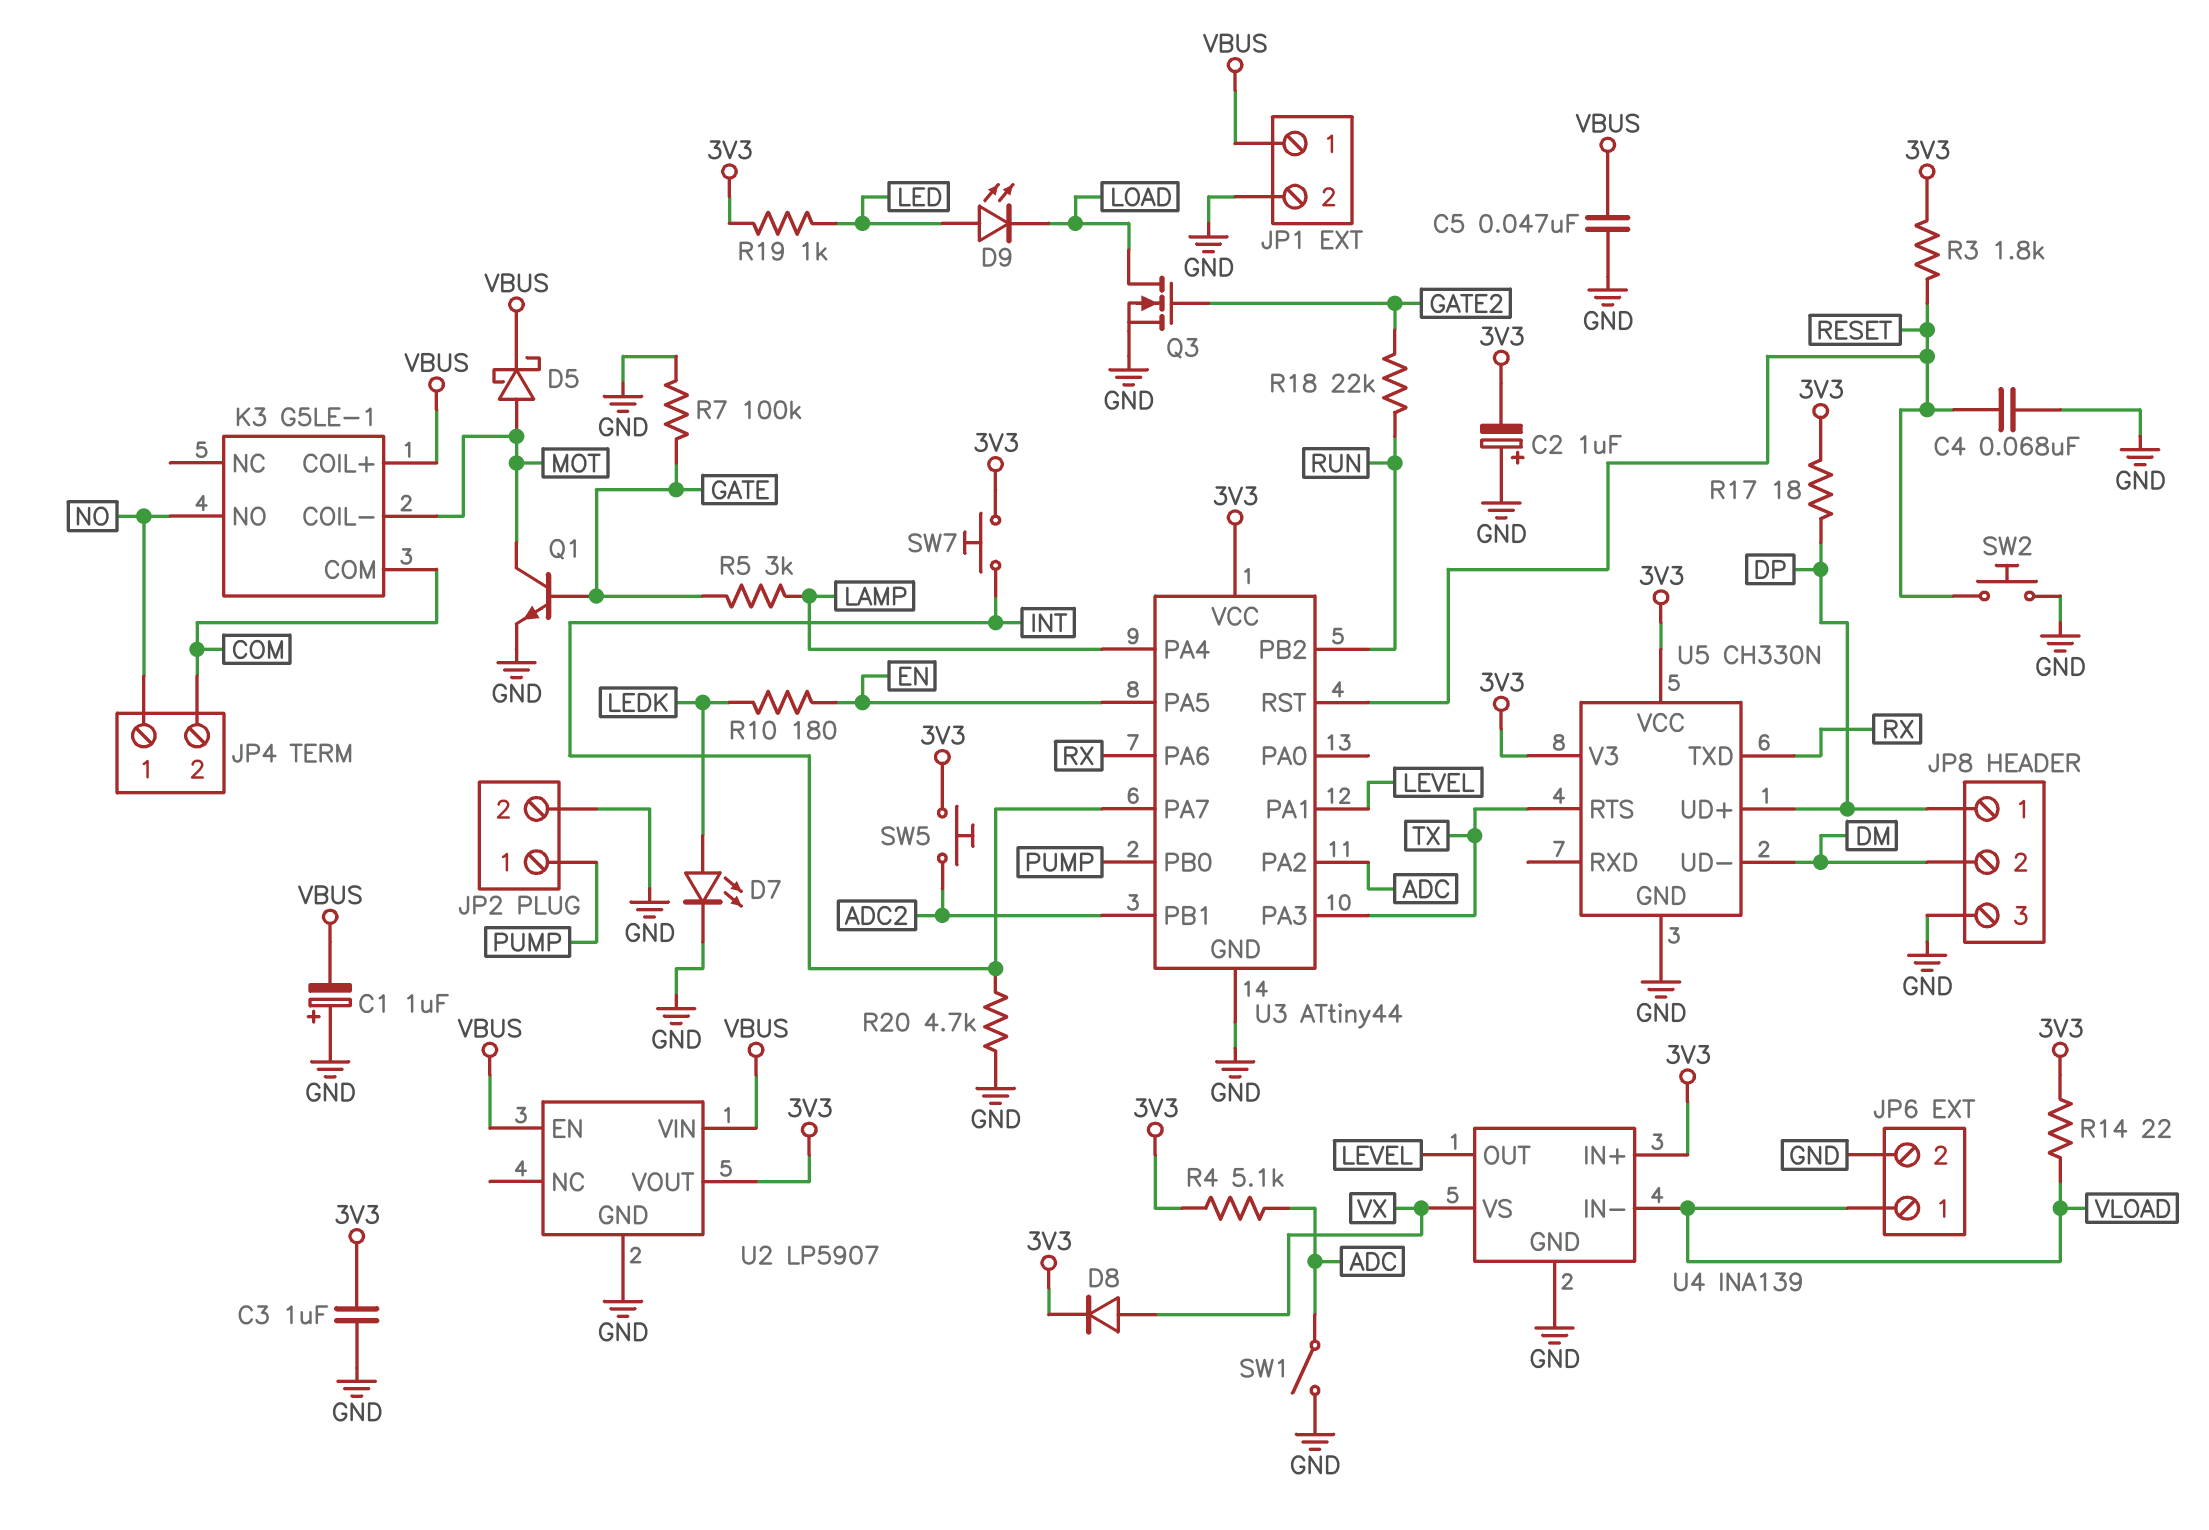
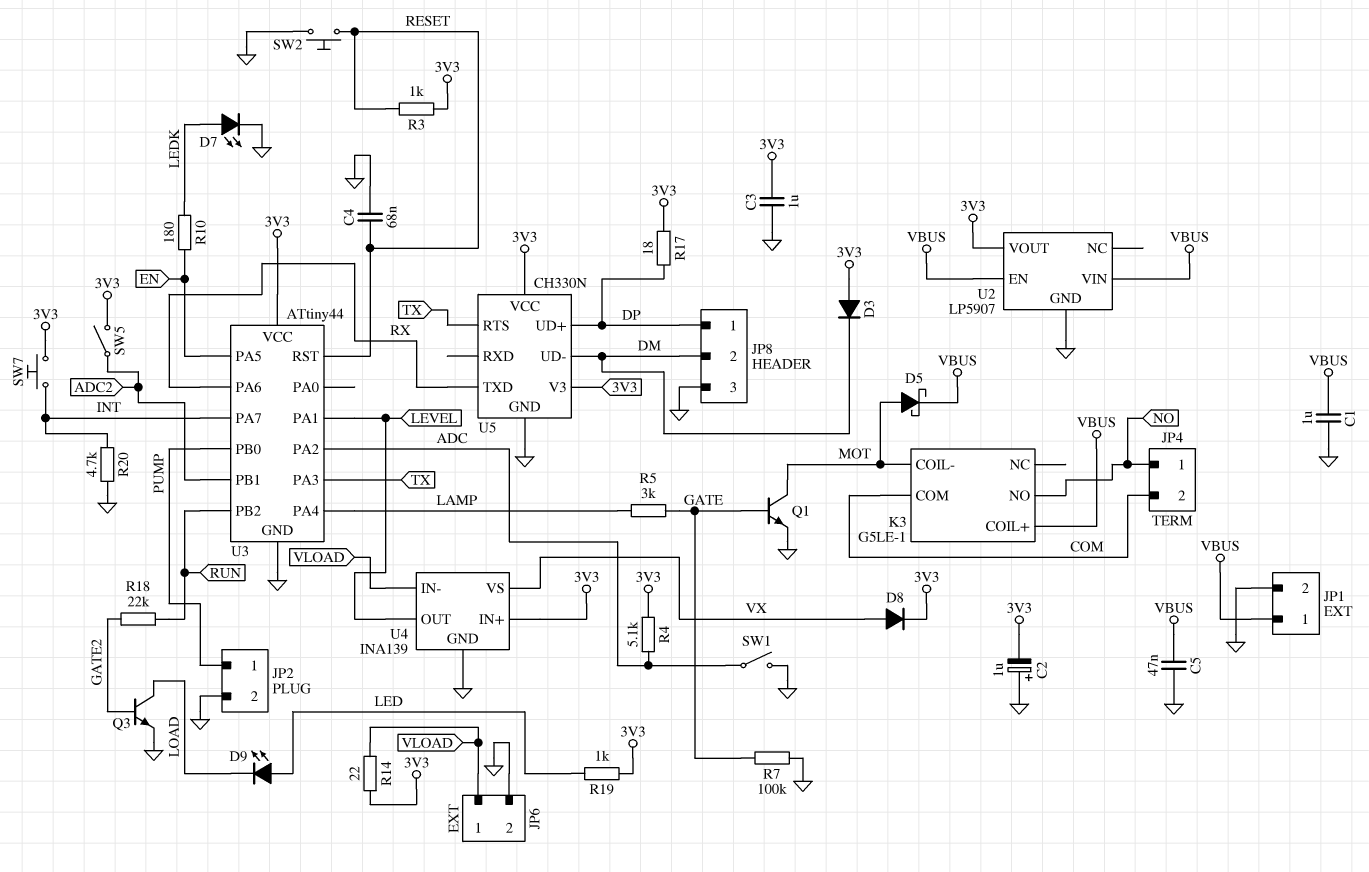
C1: 1uF (plus GND, minus VBUS) -> 1uF (GND, VBUS)
D3: none -> diode (A 3V3, K DM)
Q3: NMOS (G GATE2, D LOAD, S GND) -> NPN (B GATE2, C LOAD, E GND)
R3: 1.8k (3V3, RESET) -> 1k (3V3, RESET)
SW5: button (3V3, ADC2) -> switch (3V3, ADC2)

